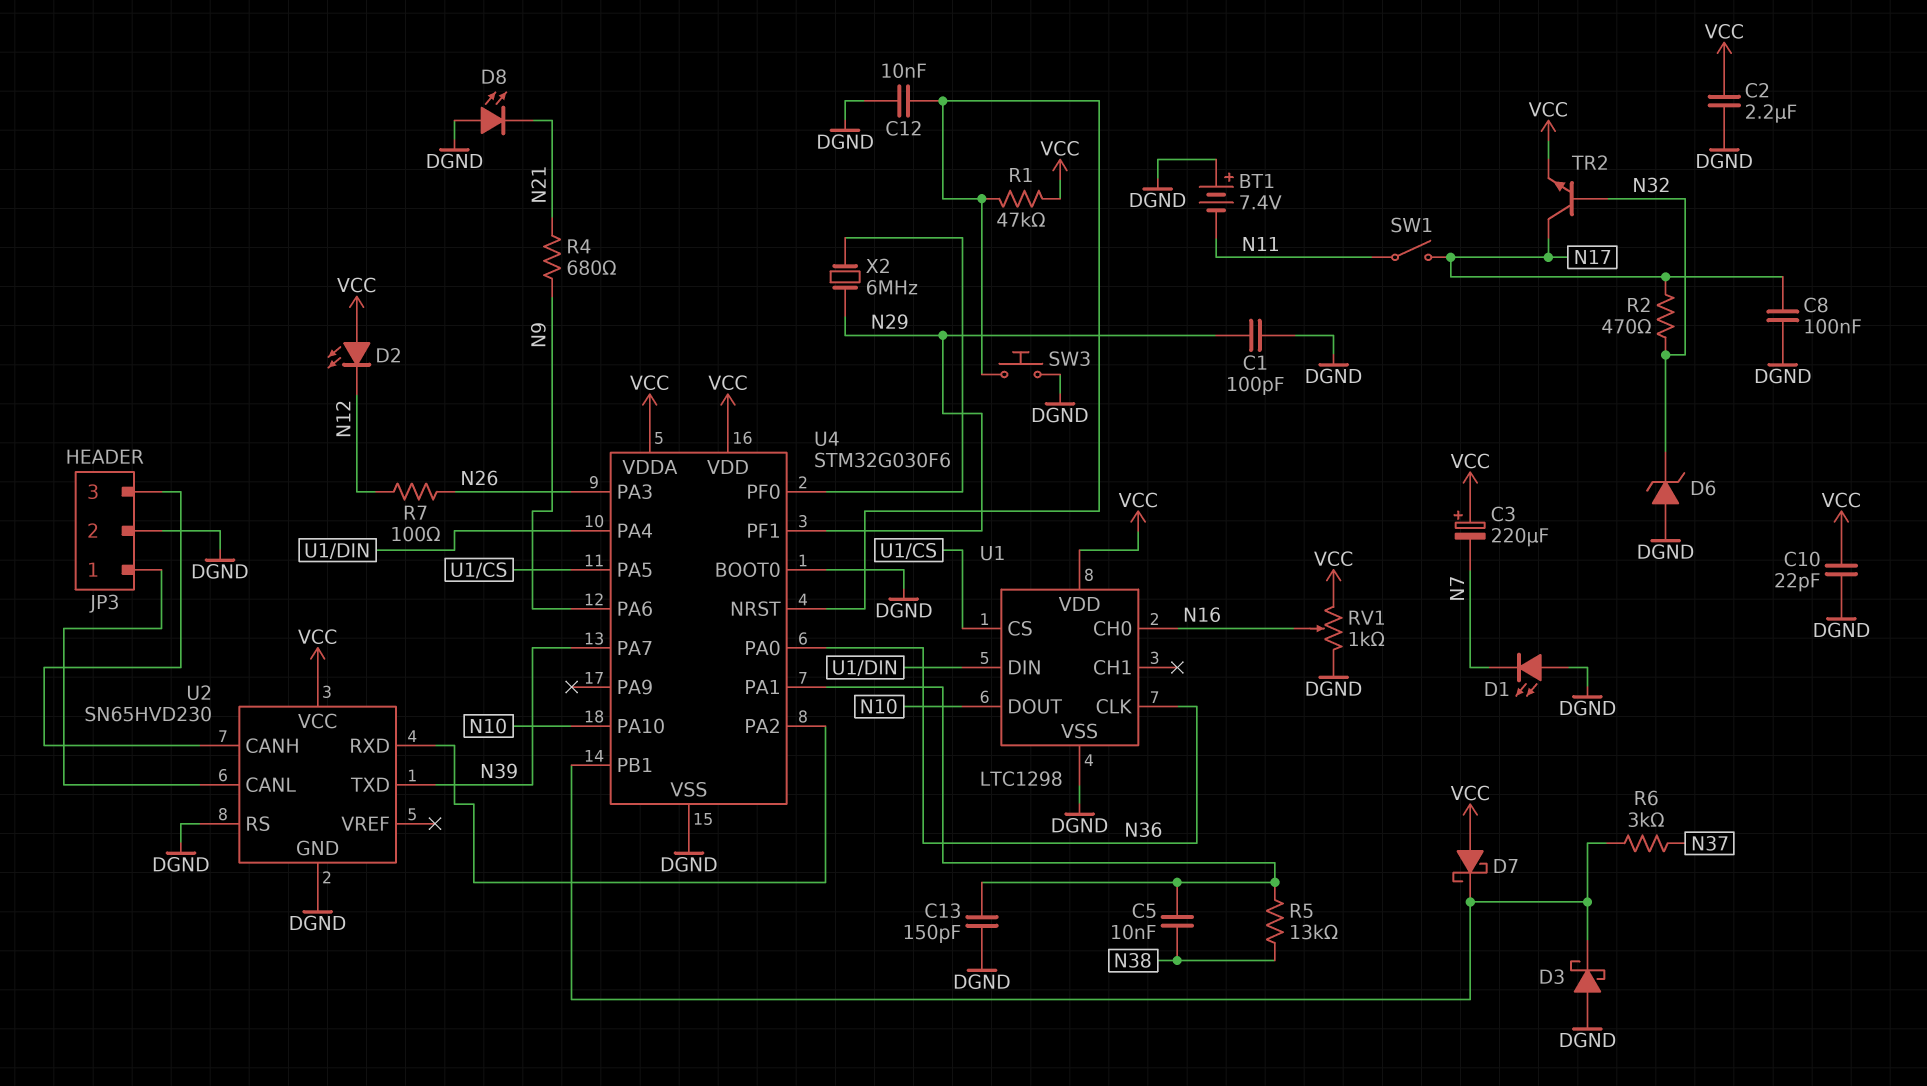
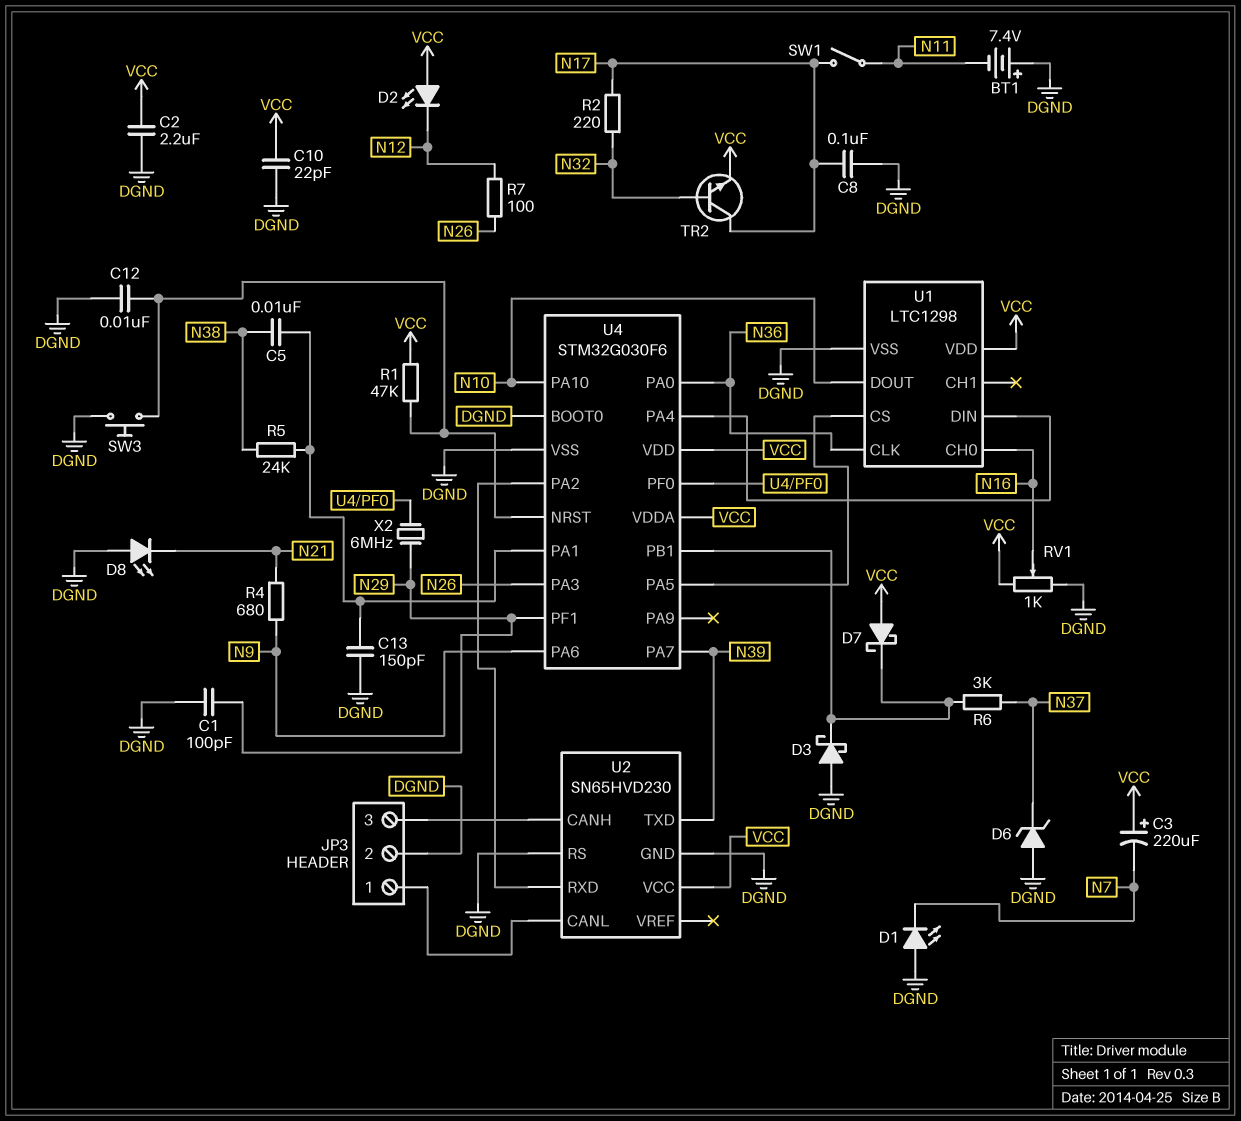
D6: zener (A DGND, K N32) -> zener (A DGND, K N37)
R2: 470 (N17, N32) -> 220 (N17, N32)
R5: 13k (N38, U4/PA1) -> 24k (N38, U4/PA1)

